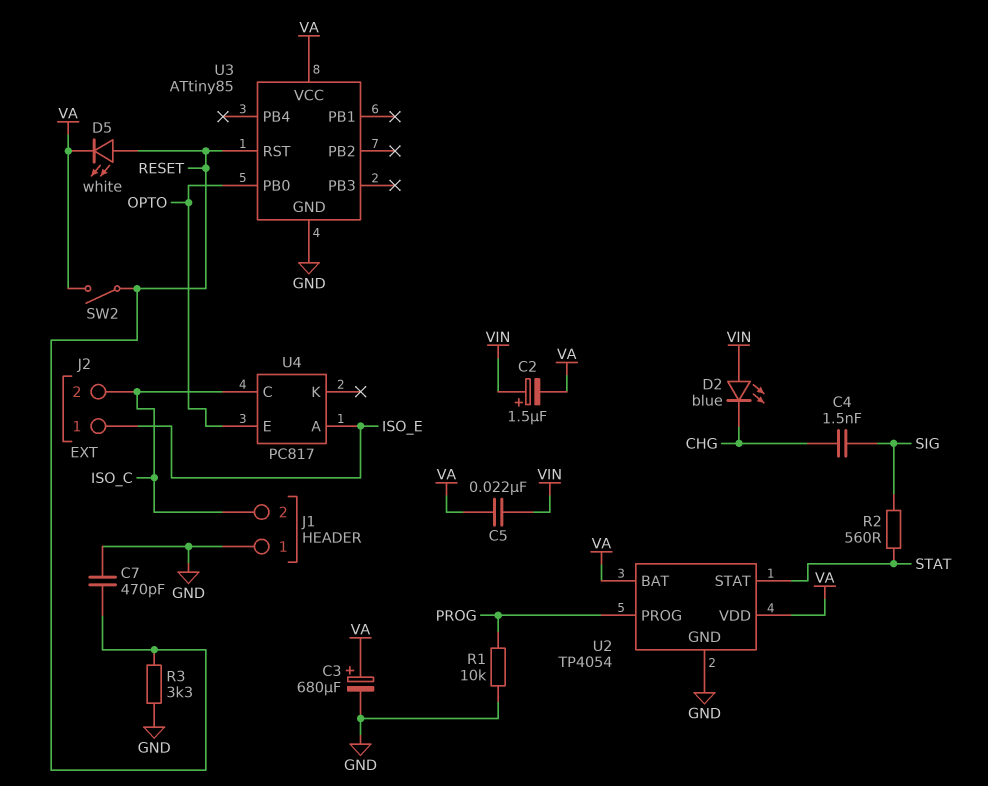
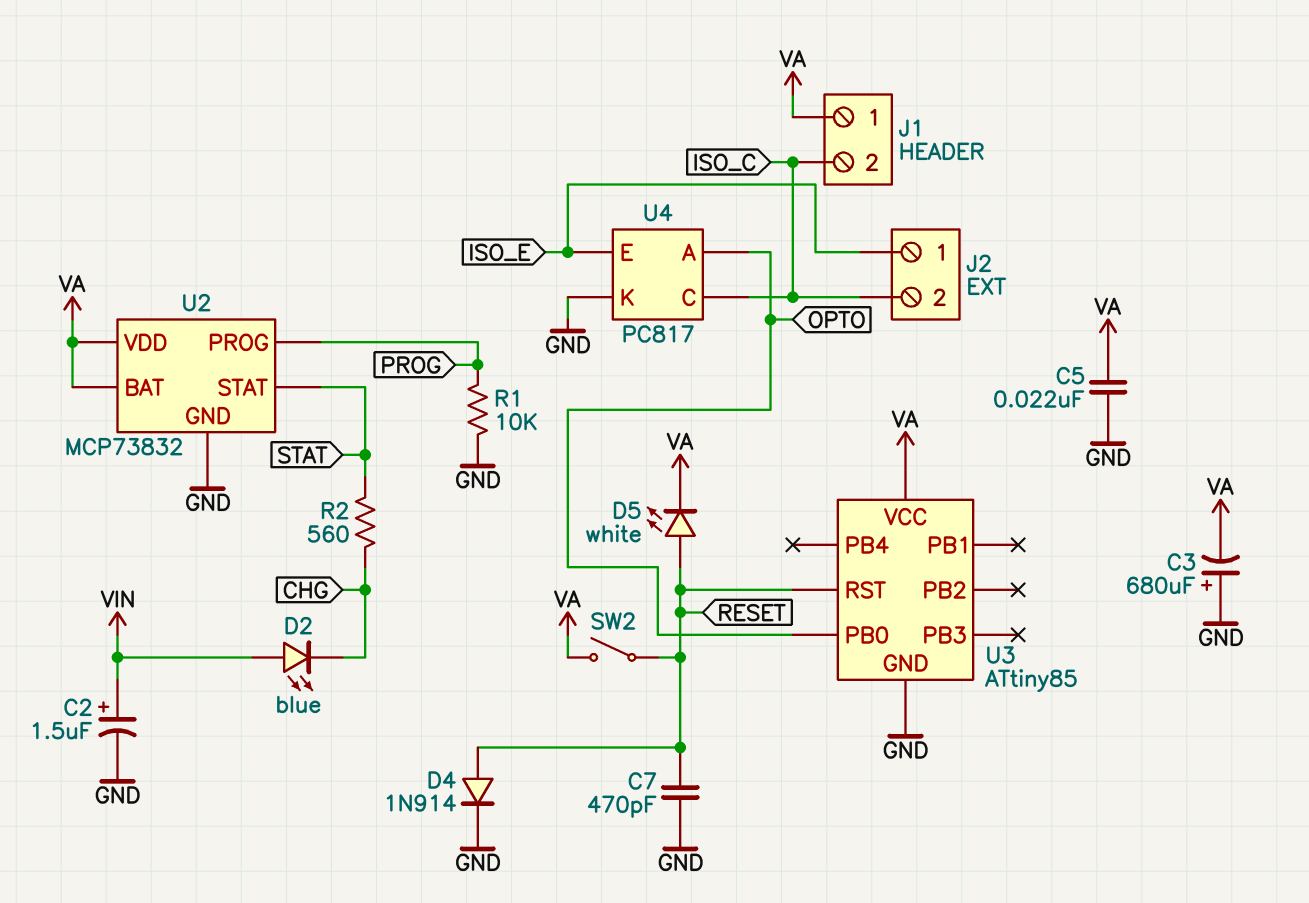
C2: 1.5uF (plus VIN, minus VA) -> 1.5uF (plus VIN, minus GND)
C3: 680uF (plus VA, minus GND) -> 680uF (plus GND, minus VA)
C4: 1.5nF (CHG, SIG) -> none
C5: 22nF (VA, VIN) -> 22nF (GND, VA)
D4: none -> diode 1N914 (A RESET, K GND)
J1 pin 1: GND -> VA
R2: 560 (SIG, STAT) -> 560 (CHG, STAT)
R3: 3.3k (GND, RESET) -> none
U2: TP4054 -> MCP73832
U4 pin A: ISO_E -> OPTO
U4 pin E: OPTO -> ISO_E
U4 pin K: none -> GND

